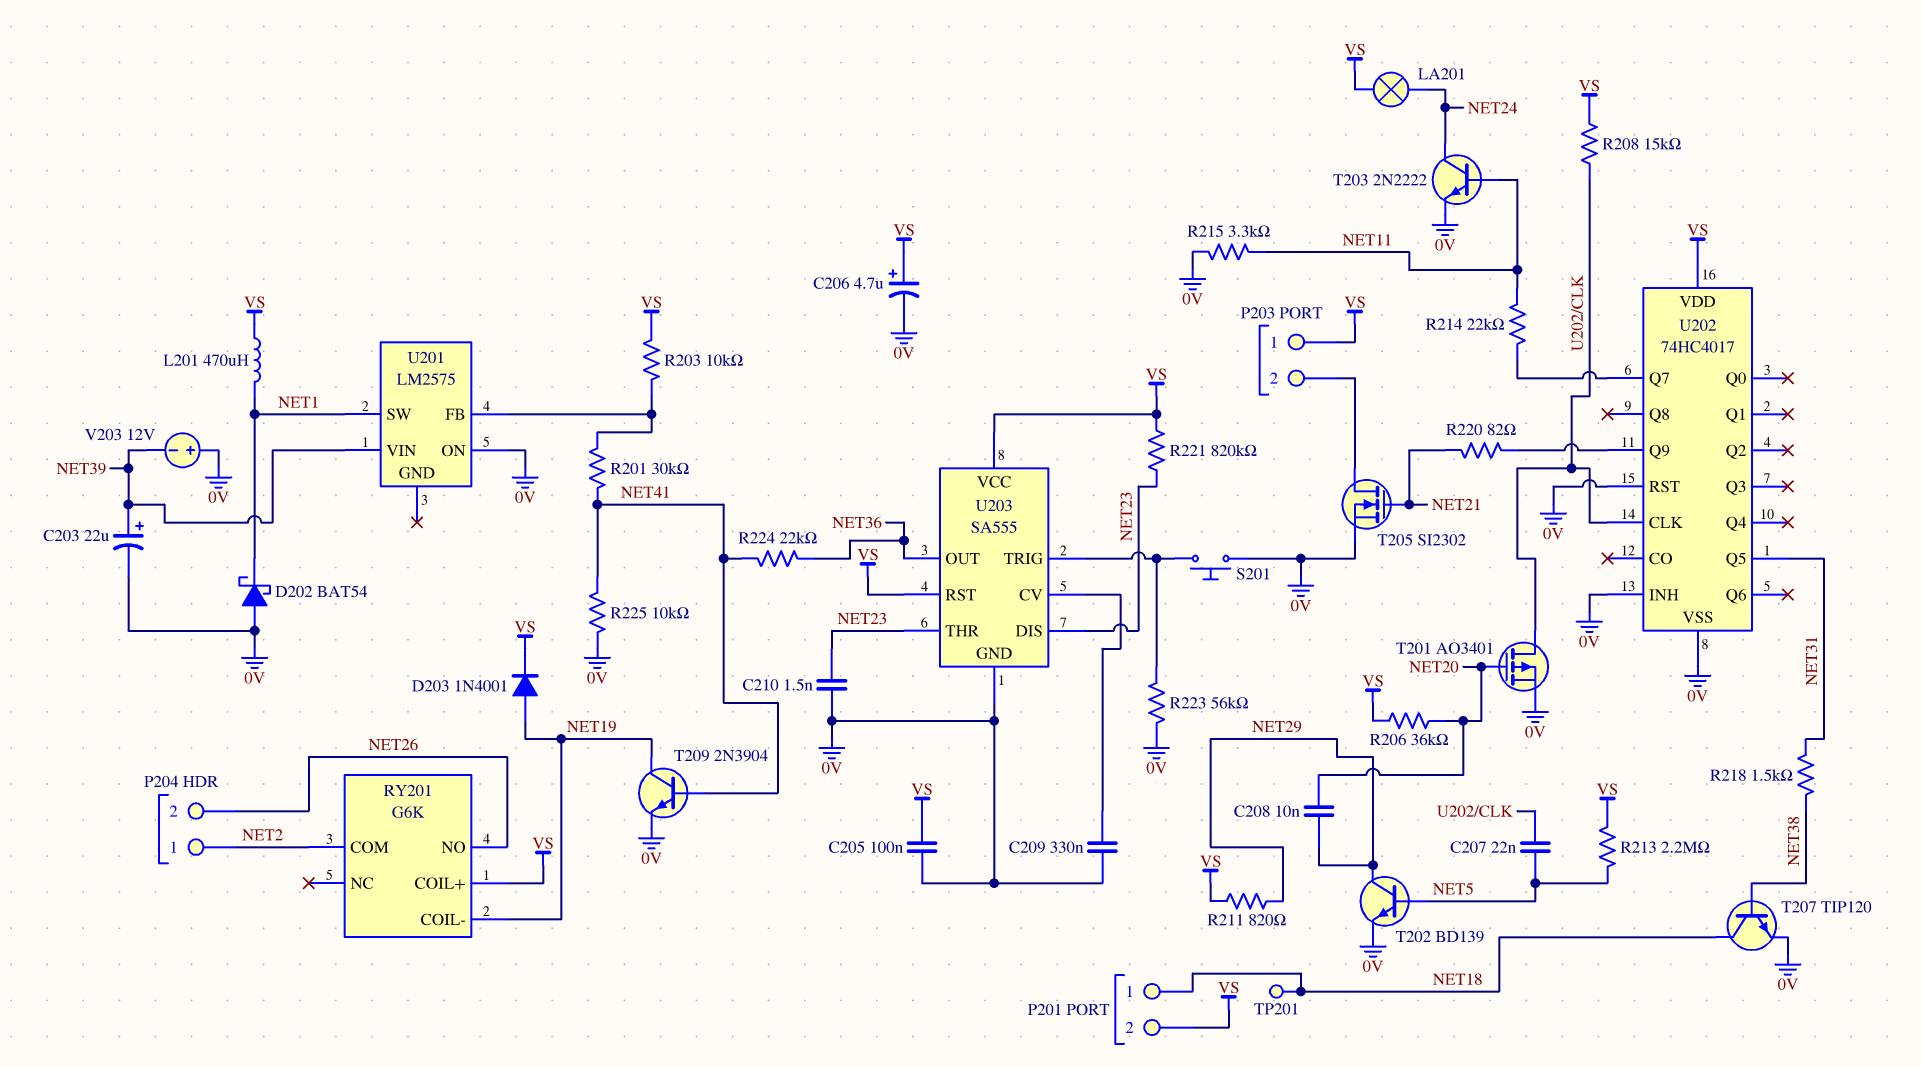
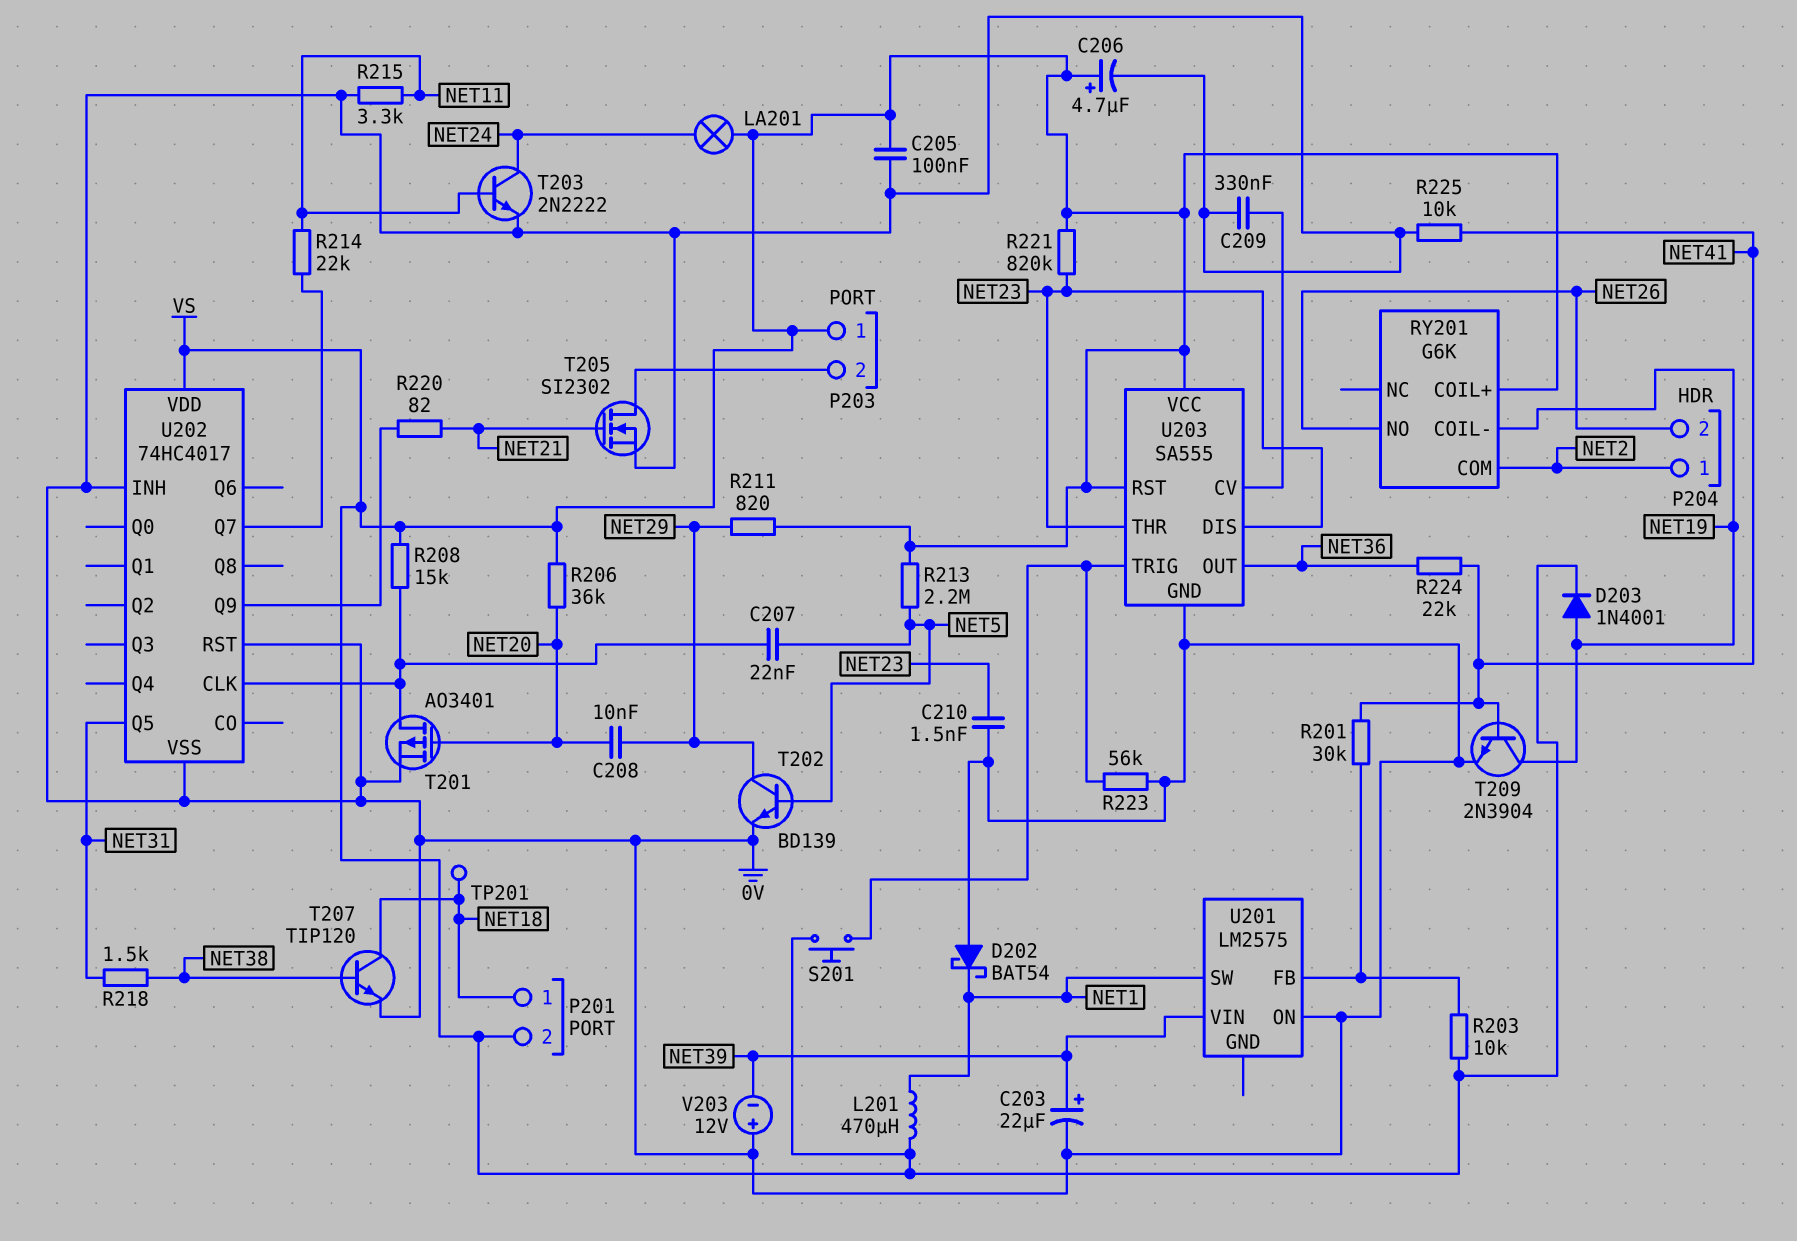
S201: button (0V, U203/TRIG) -> button (U203/TRIG, VS)

